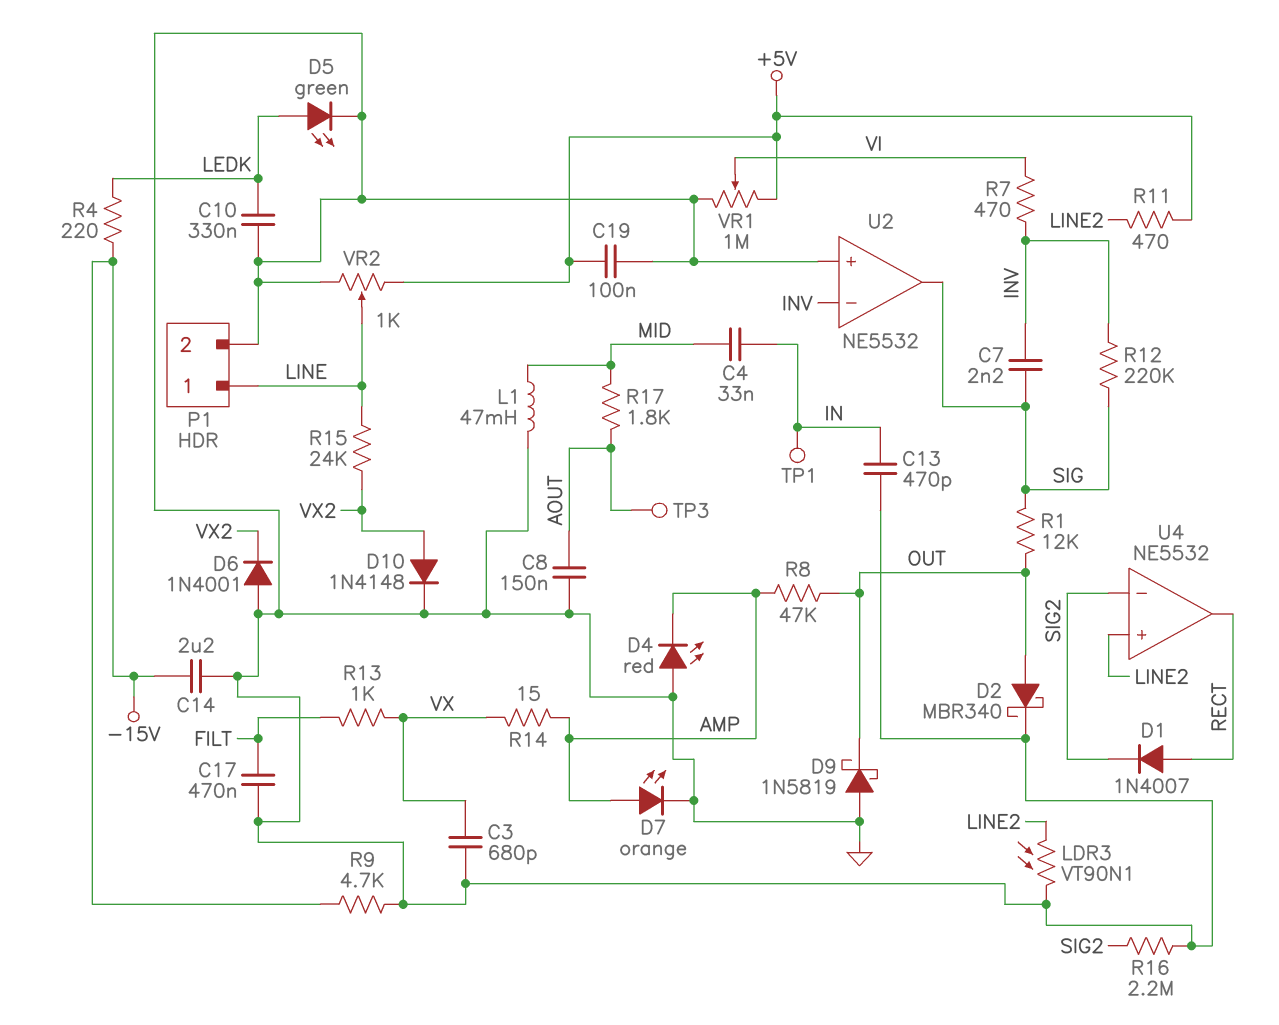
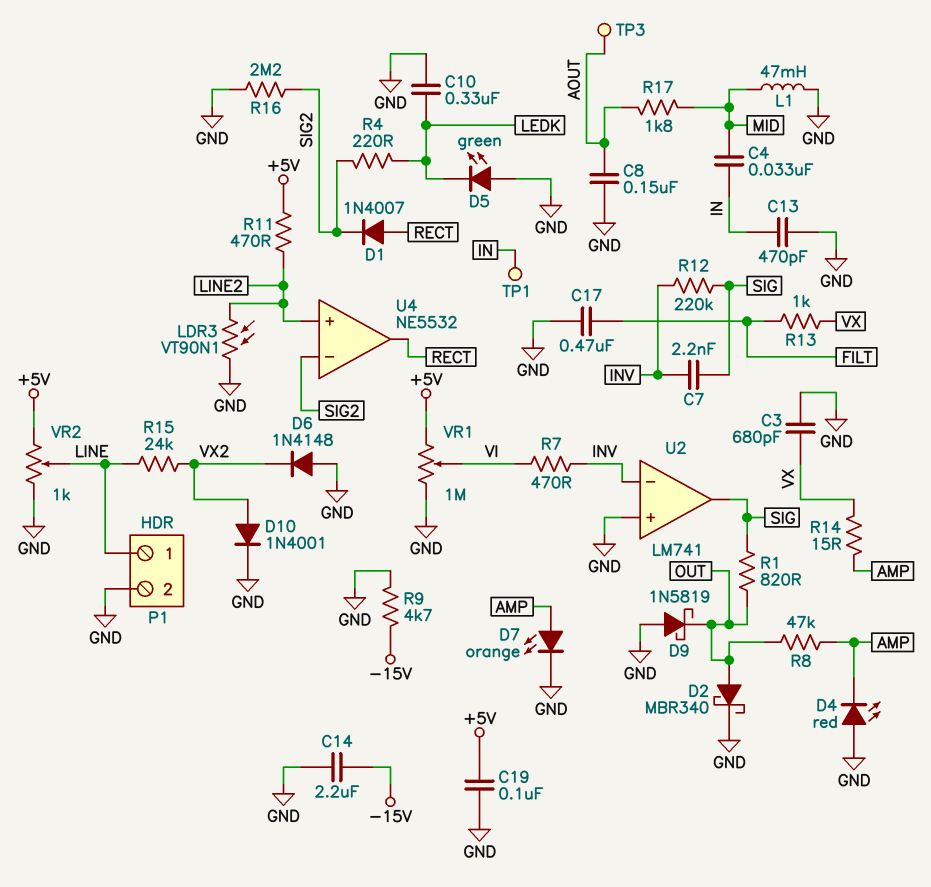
D5: LED green (A LEDK, K GND) -> LED green (A GND, K LEDK)
D6: diode 1N4001 (A GND, K VX2) -> diode 1N4148 (A GND, K VX2)
D10: diode 1N4148 (A VX2, K GND) -> diode 1N4001 (A VX2, K GND)
R1: 12k (OUT, SIG) -> 820 (OUT, SIG)
R4: 220 (-15V, LEDK) -> 220 (LEDK, SIG2)
U2: NE5532 -> LM741

